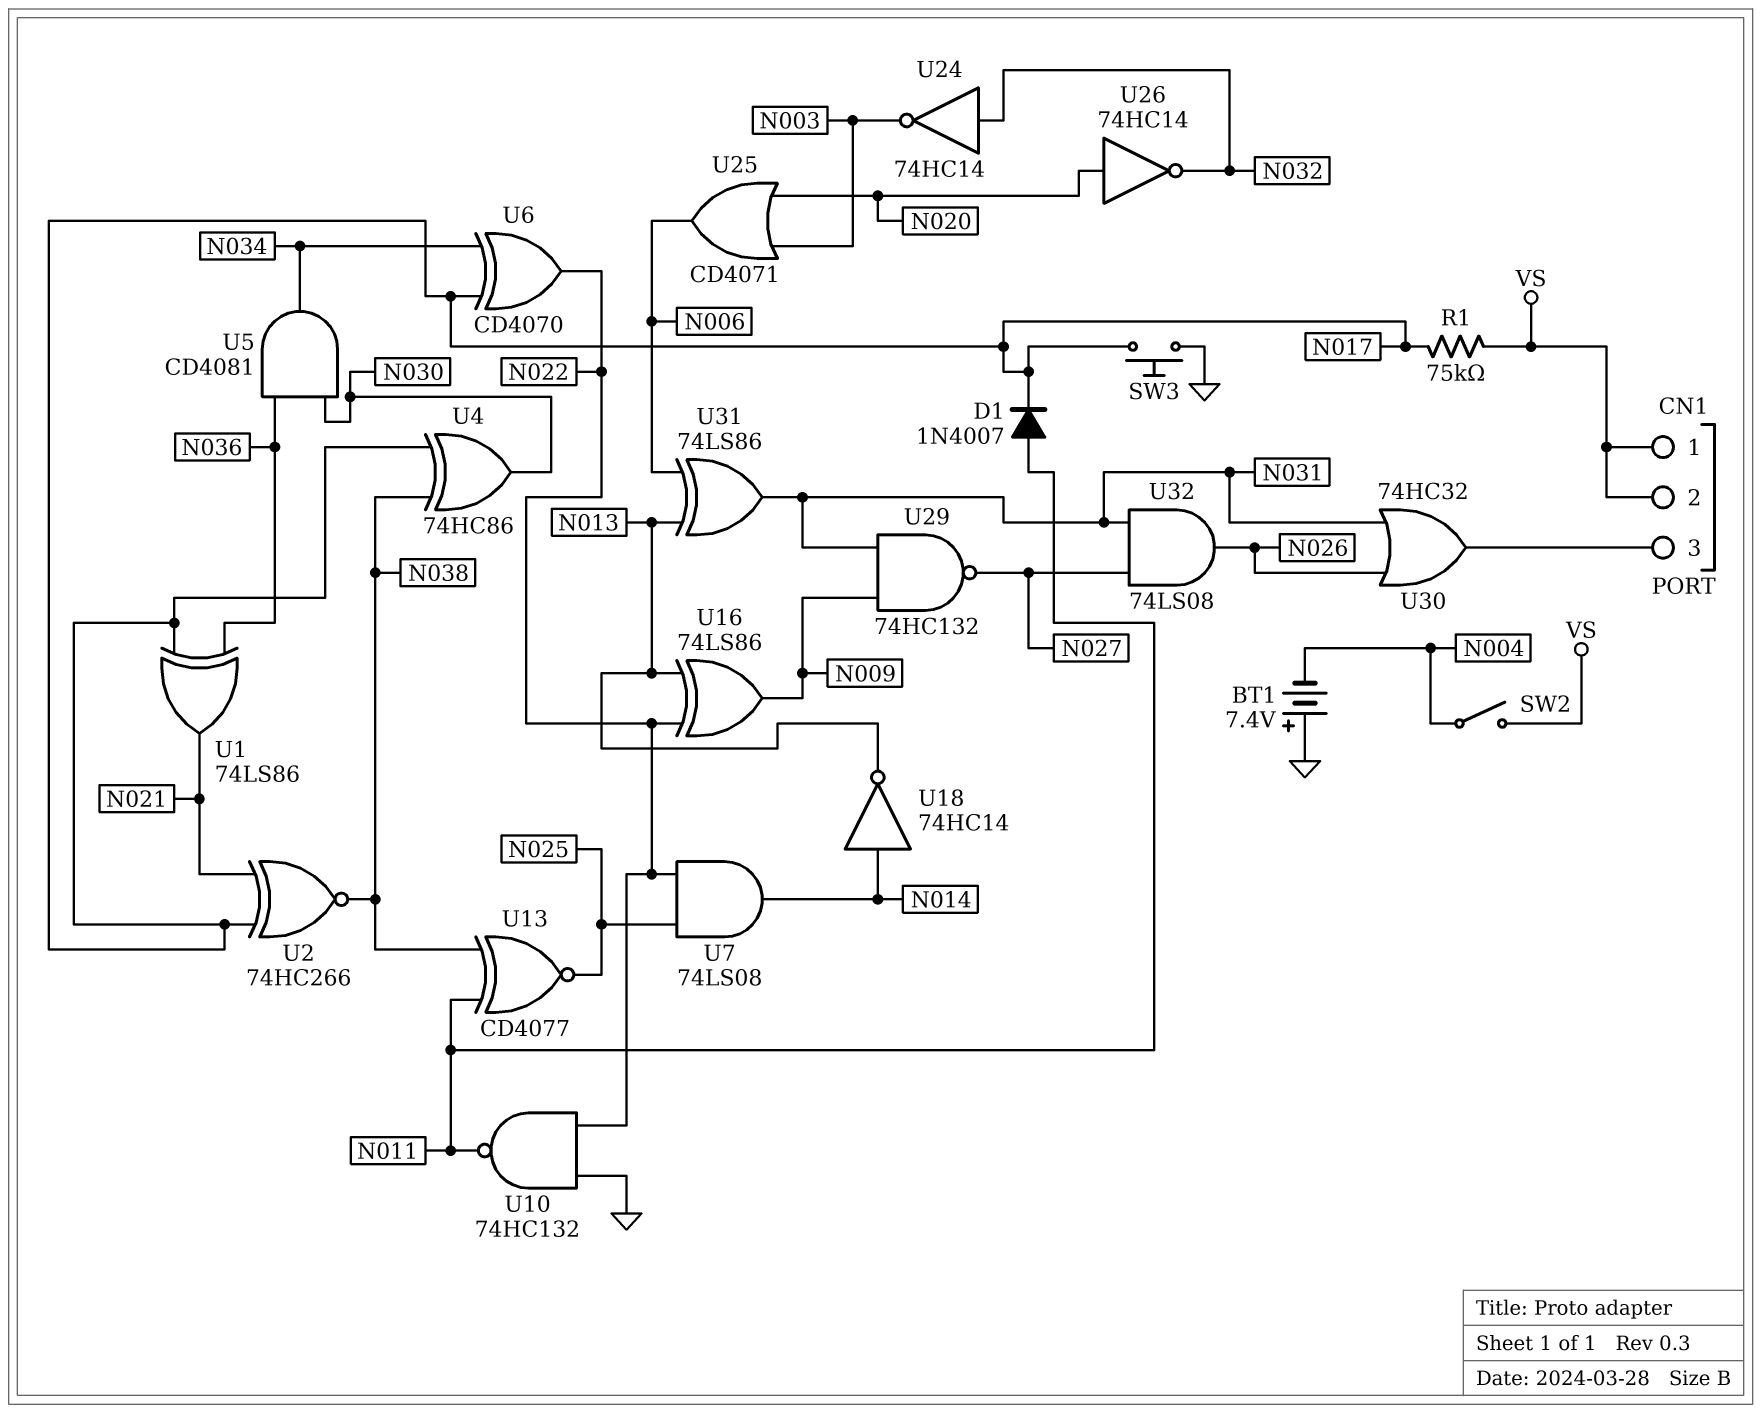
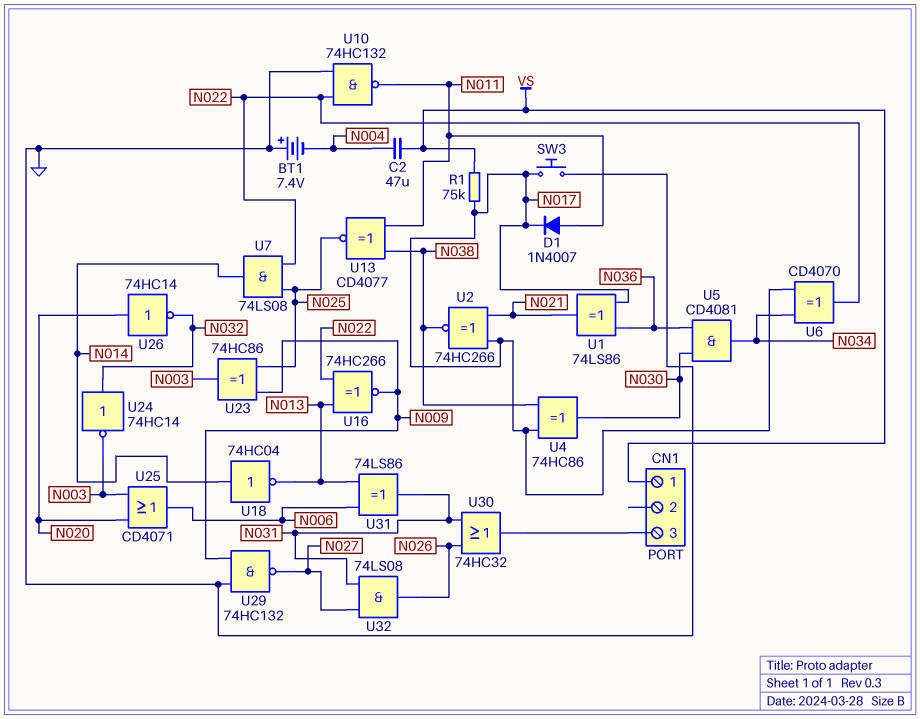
C2: none -> 47uF (N004, VS)
CN1 pin 2: VS -> none
SW2: switch (N004, VS) -> none
U16: XOR 74LS86 (in N013, in N022, out N009) -> XNOR 74HC266 (in N013, in N022, out N009)
U18: NOT 74HC14 (in N014, out N013) -> NOT 74HC04 (in N014, out N013)
U23: none -> XOR 74HC86 (in N009, in N025, out N003)
U29: NAND 74HC132 (in N009, in N031, out N027) -> NAND 74HC132 (in GND, in N009, out N027)

